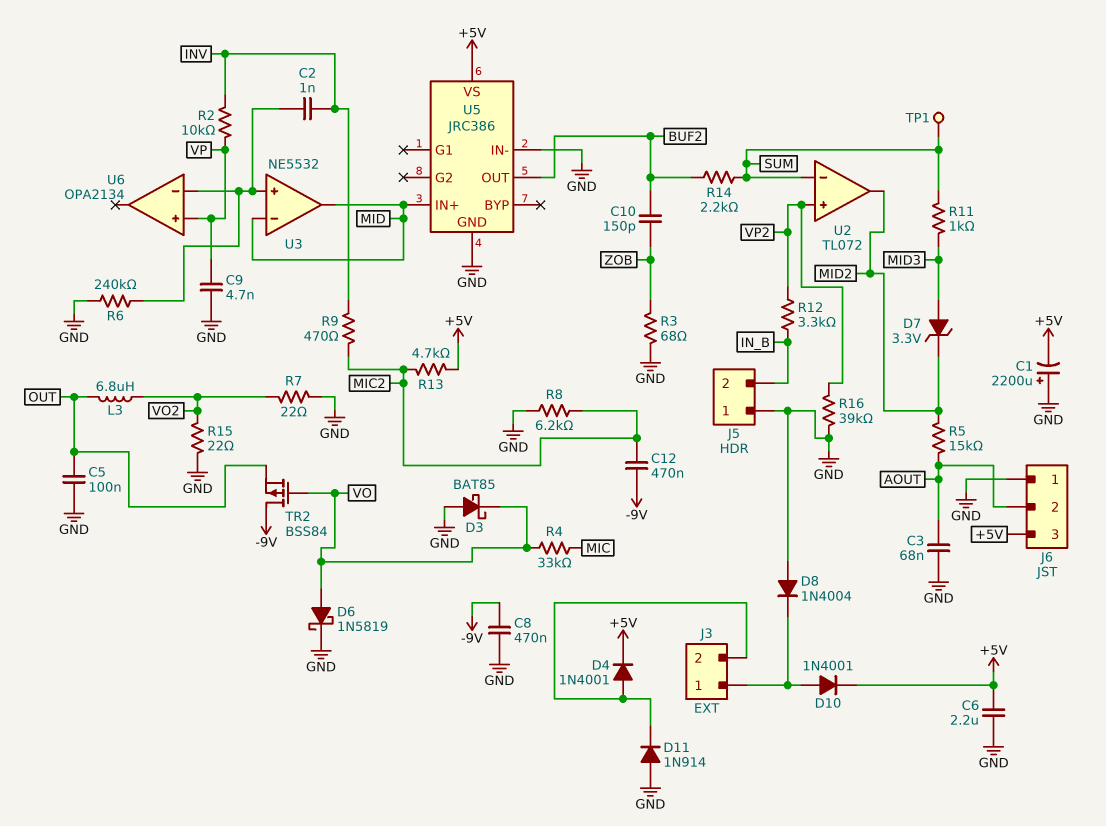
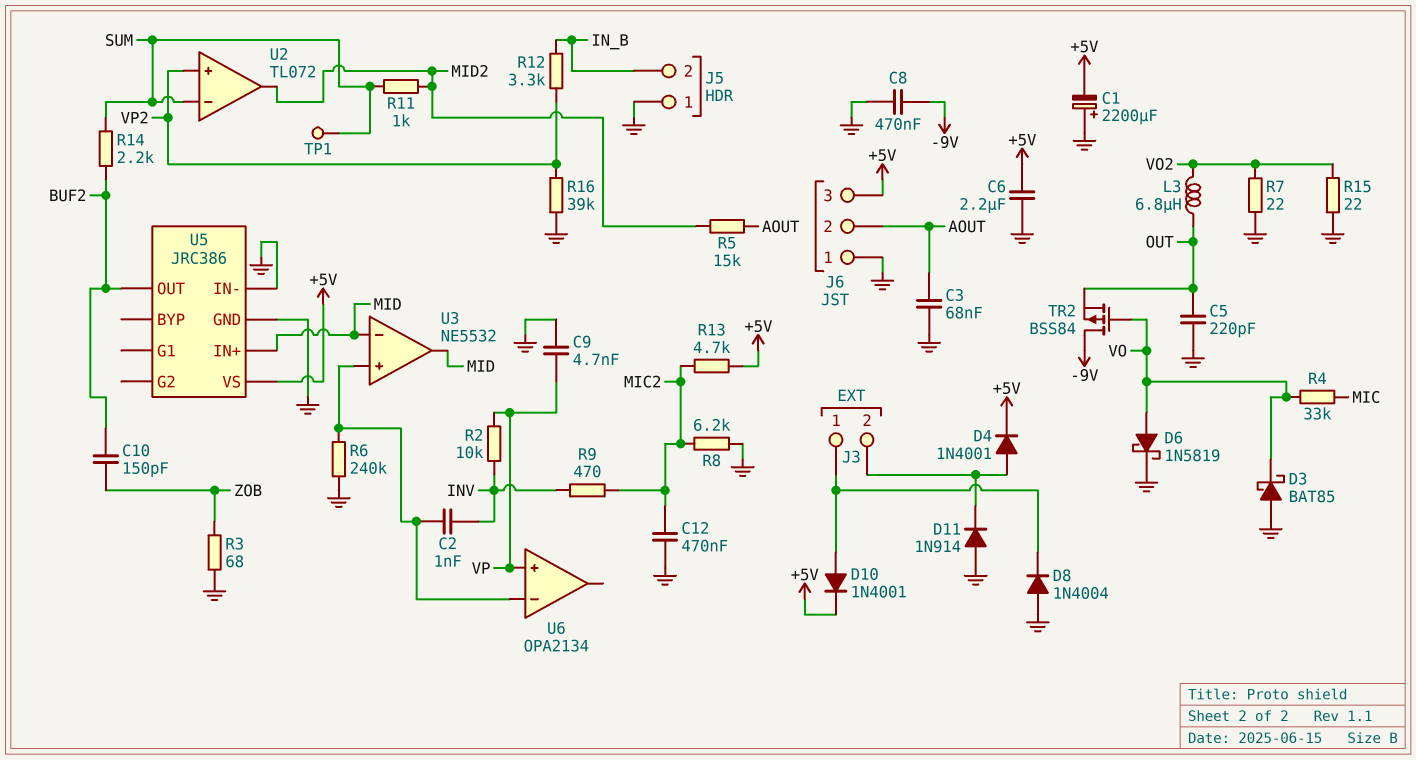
C5: 100nF (GND, OUT) -> 220pF (GND, OUT)
C12: 470nF (-9V, MIC2) -> 470nF (GND, MIC2)
D7: zener 3.3V (A MID3, K MID2) -> none
R11: 1k (MID3, SUM) -> 1k (MID2, SUM)

